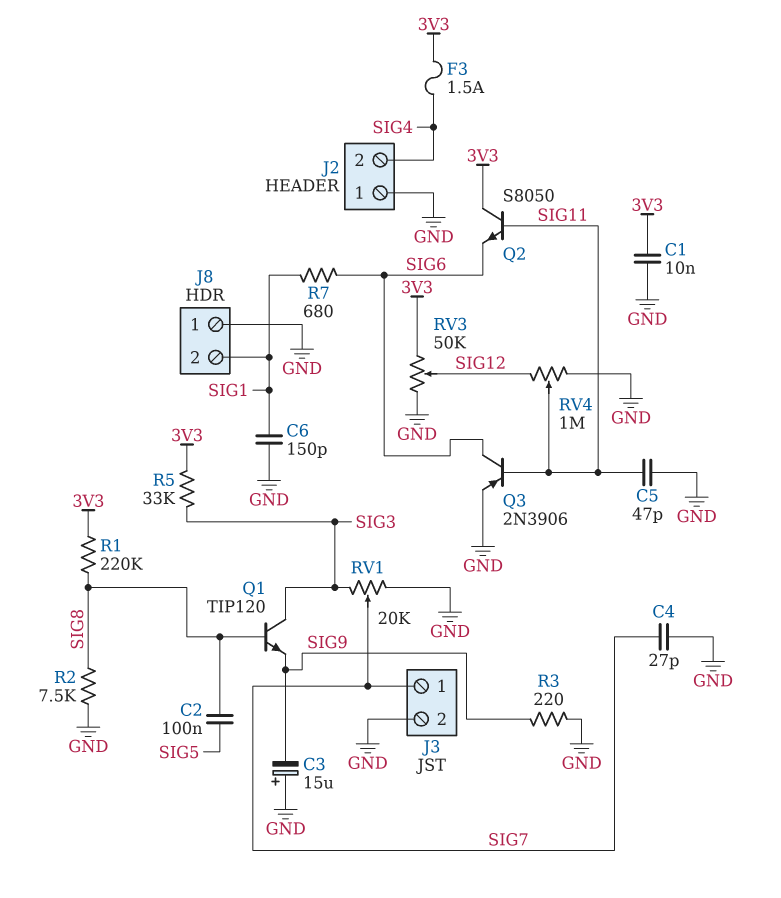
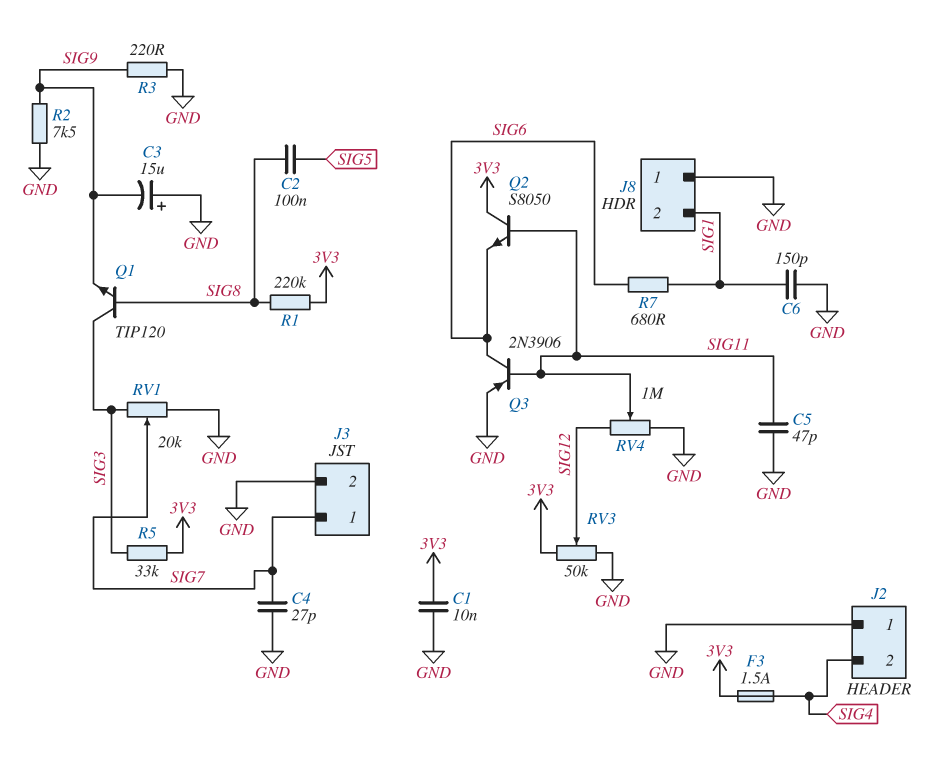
R2: 7.5k (GND, SIG8) -> 7.5k (GND, SIG9)

